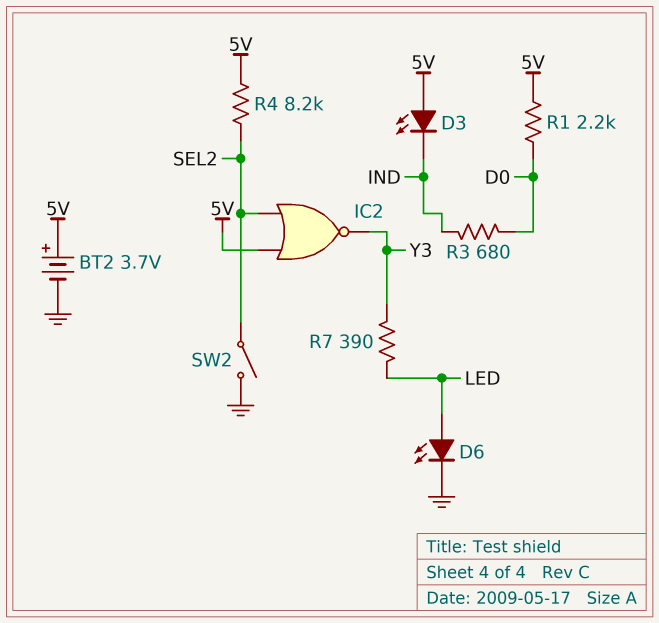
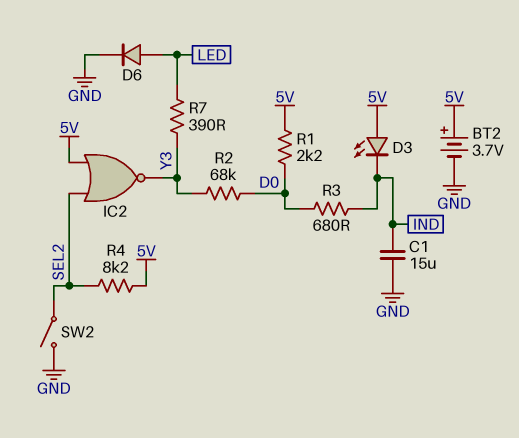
C1: none -> 15uF (GND, IND)
D6: LED (A LED, K GND) -> diode (A LED, K GND)
R2: none -> 68k (D0, Y3)

